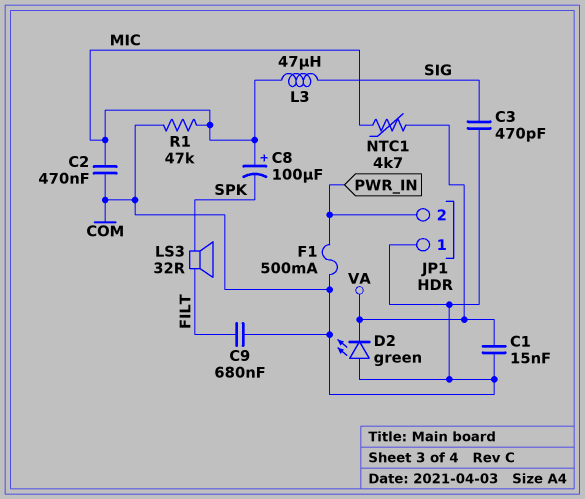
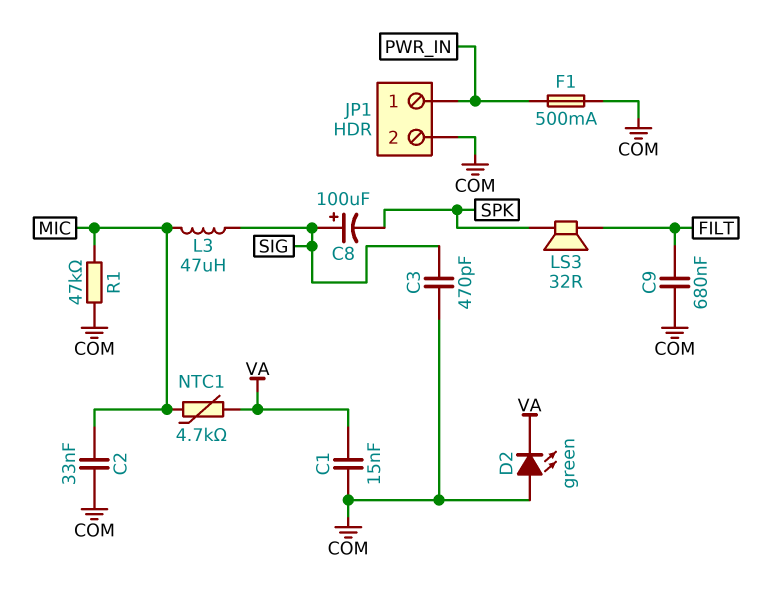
C2: 470nF (COM, MIC) -> 33nF (COM, MIC)
C8: 100uF (plus MIC, minus SPK) -> 100uF (plus SIG, minus SPK)
JP1 pin 1: COM -> PWR_IN
JP1 pin 2: PWR_IN -> COM

